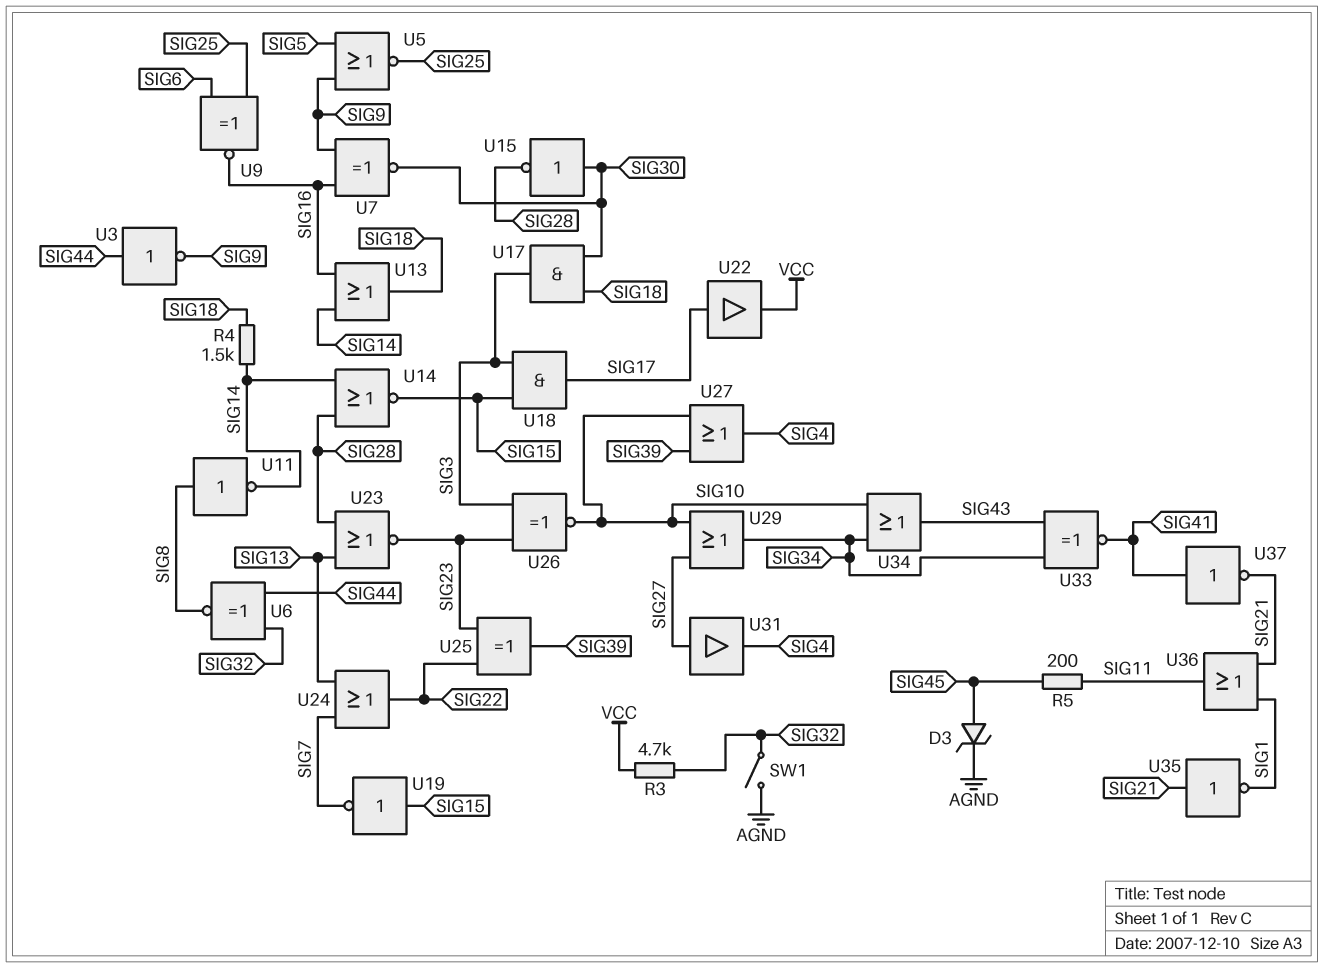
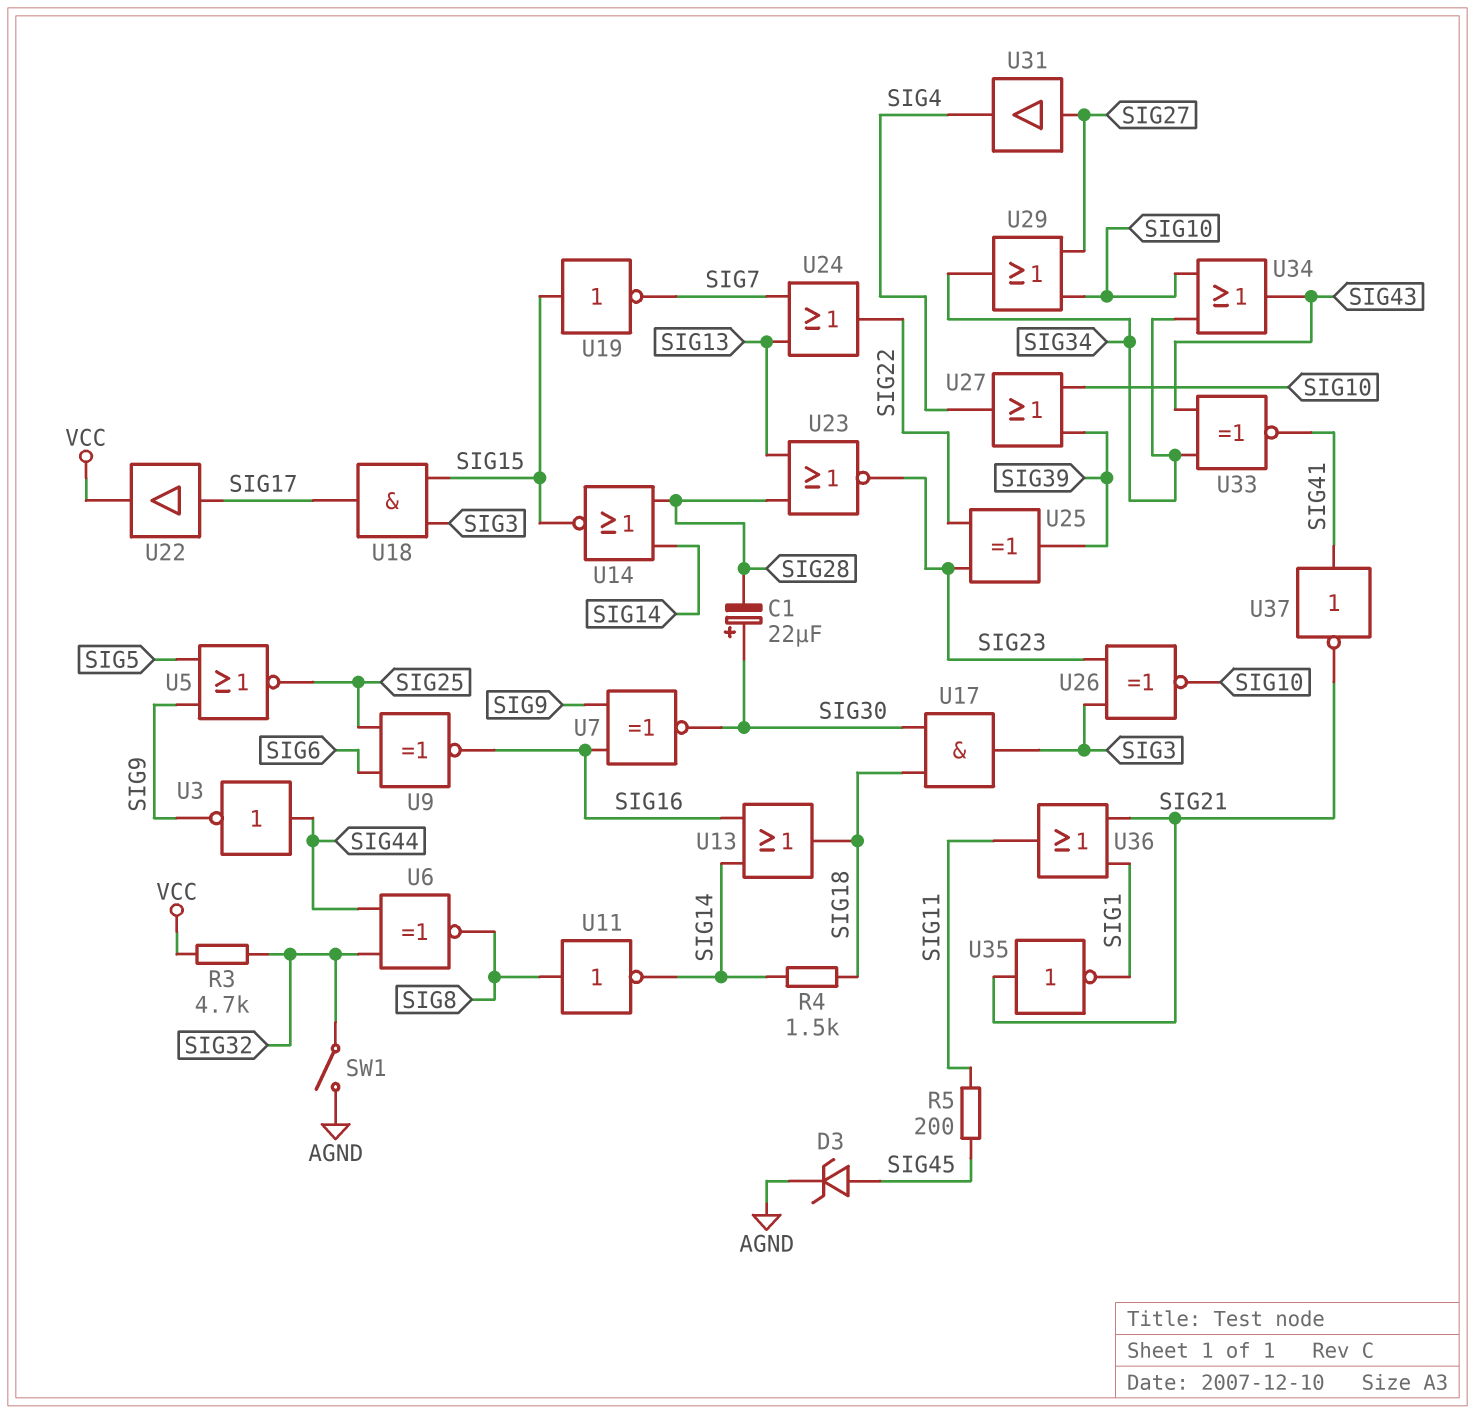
C1: none -> 22uF (plus SIG30, minus SIG28)
U15: NOT (in SIG30, out SIG28) -> none

